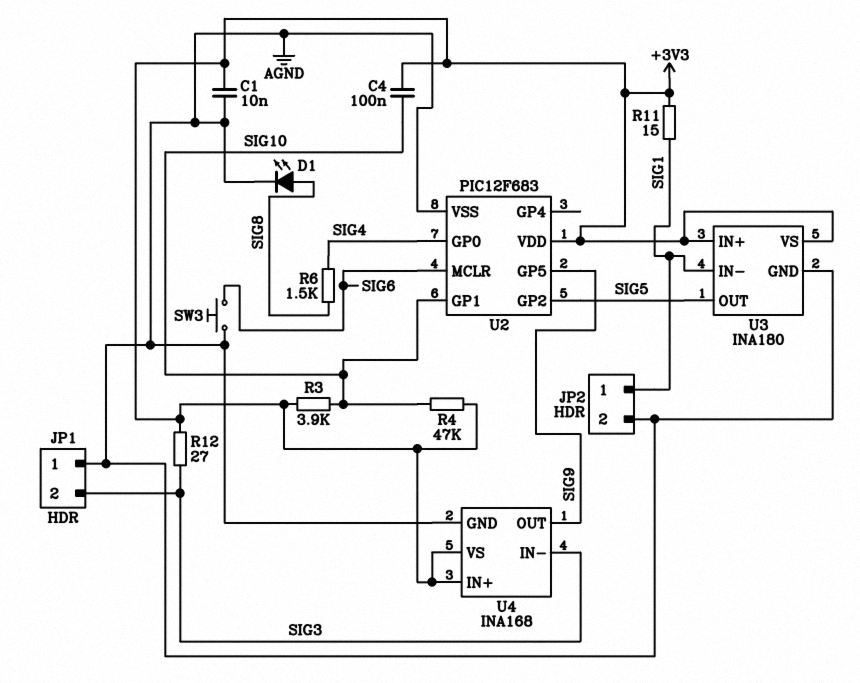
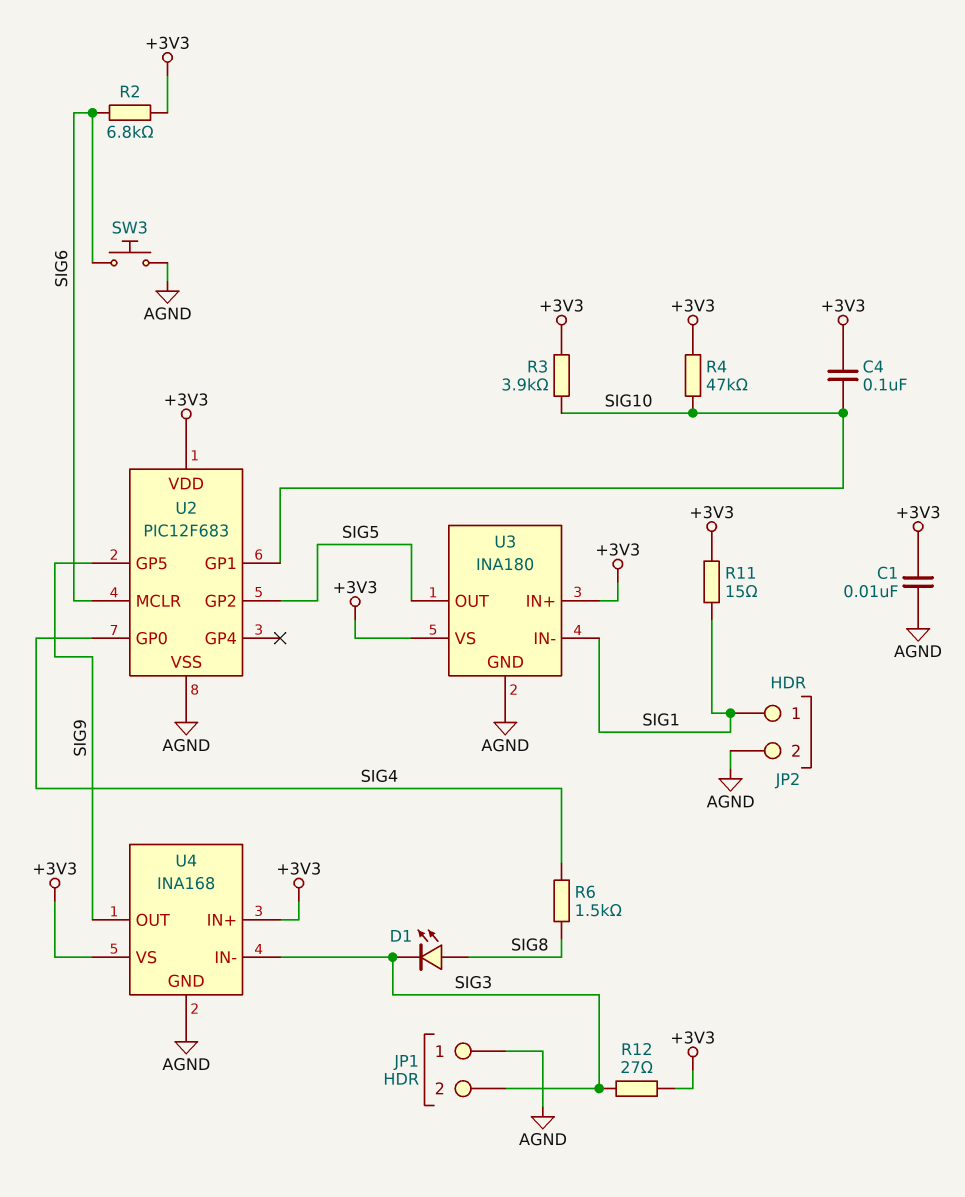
D1: LED (A SIG8, K AGND) -> LED (A SIG8, K SIG3)
R2: none -> 6.8k (+3V3, SIG6)

